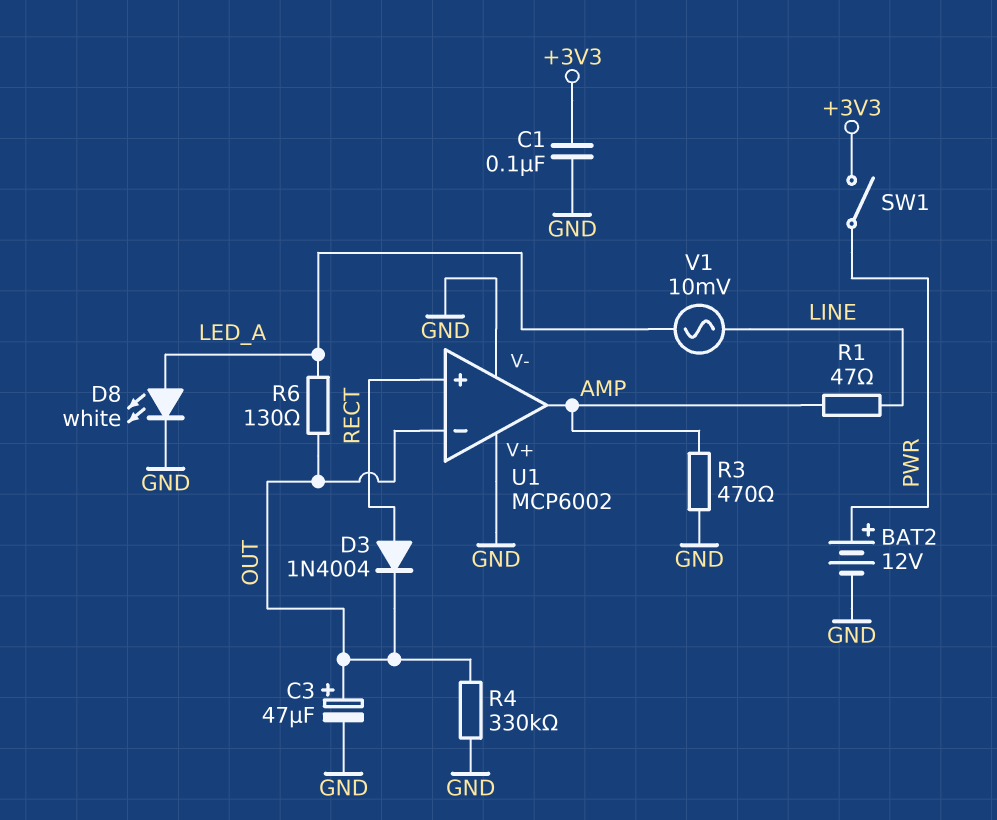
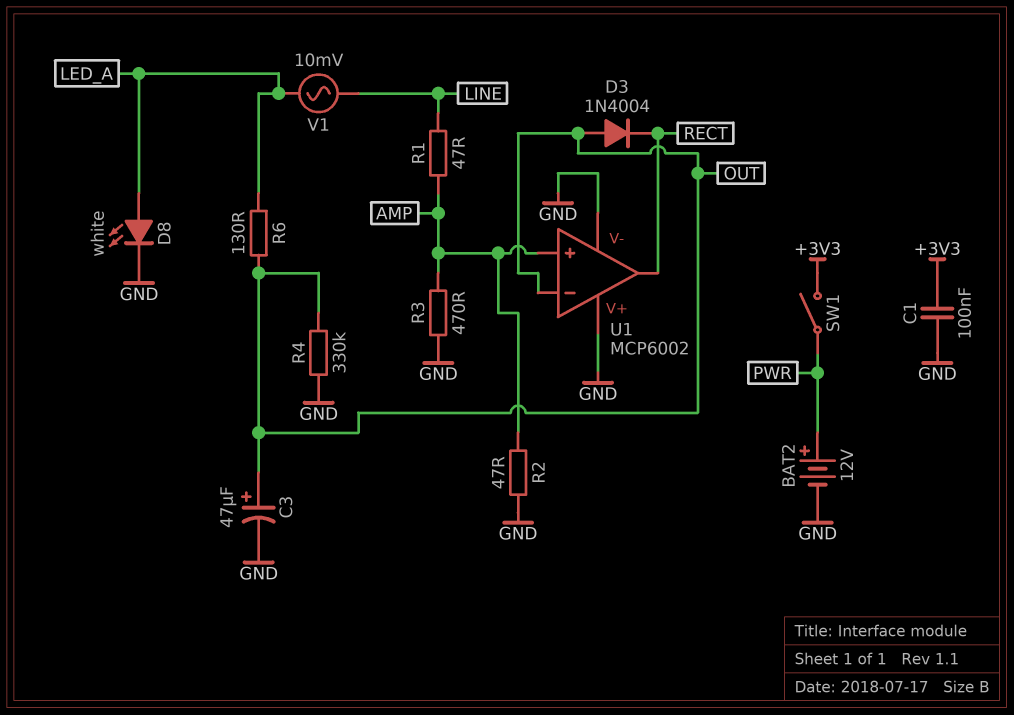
D3: diode 1N4004 (A RECT, K OUT) -> diode 1N4004 (A OUT, K RECT)
R2: none -> 47 (AMP, GND)
U1 pin in+: RECT -> AMP
U1 pin out: AMP -> RECT

